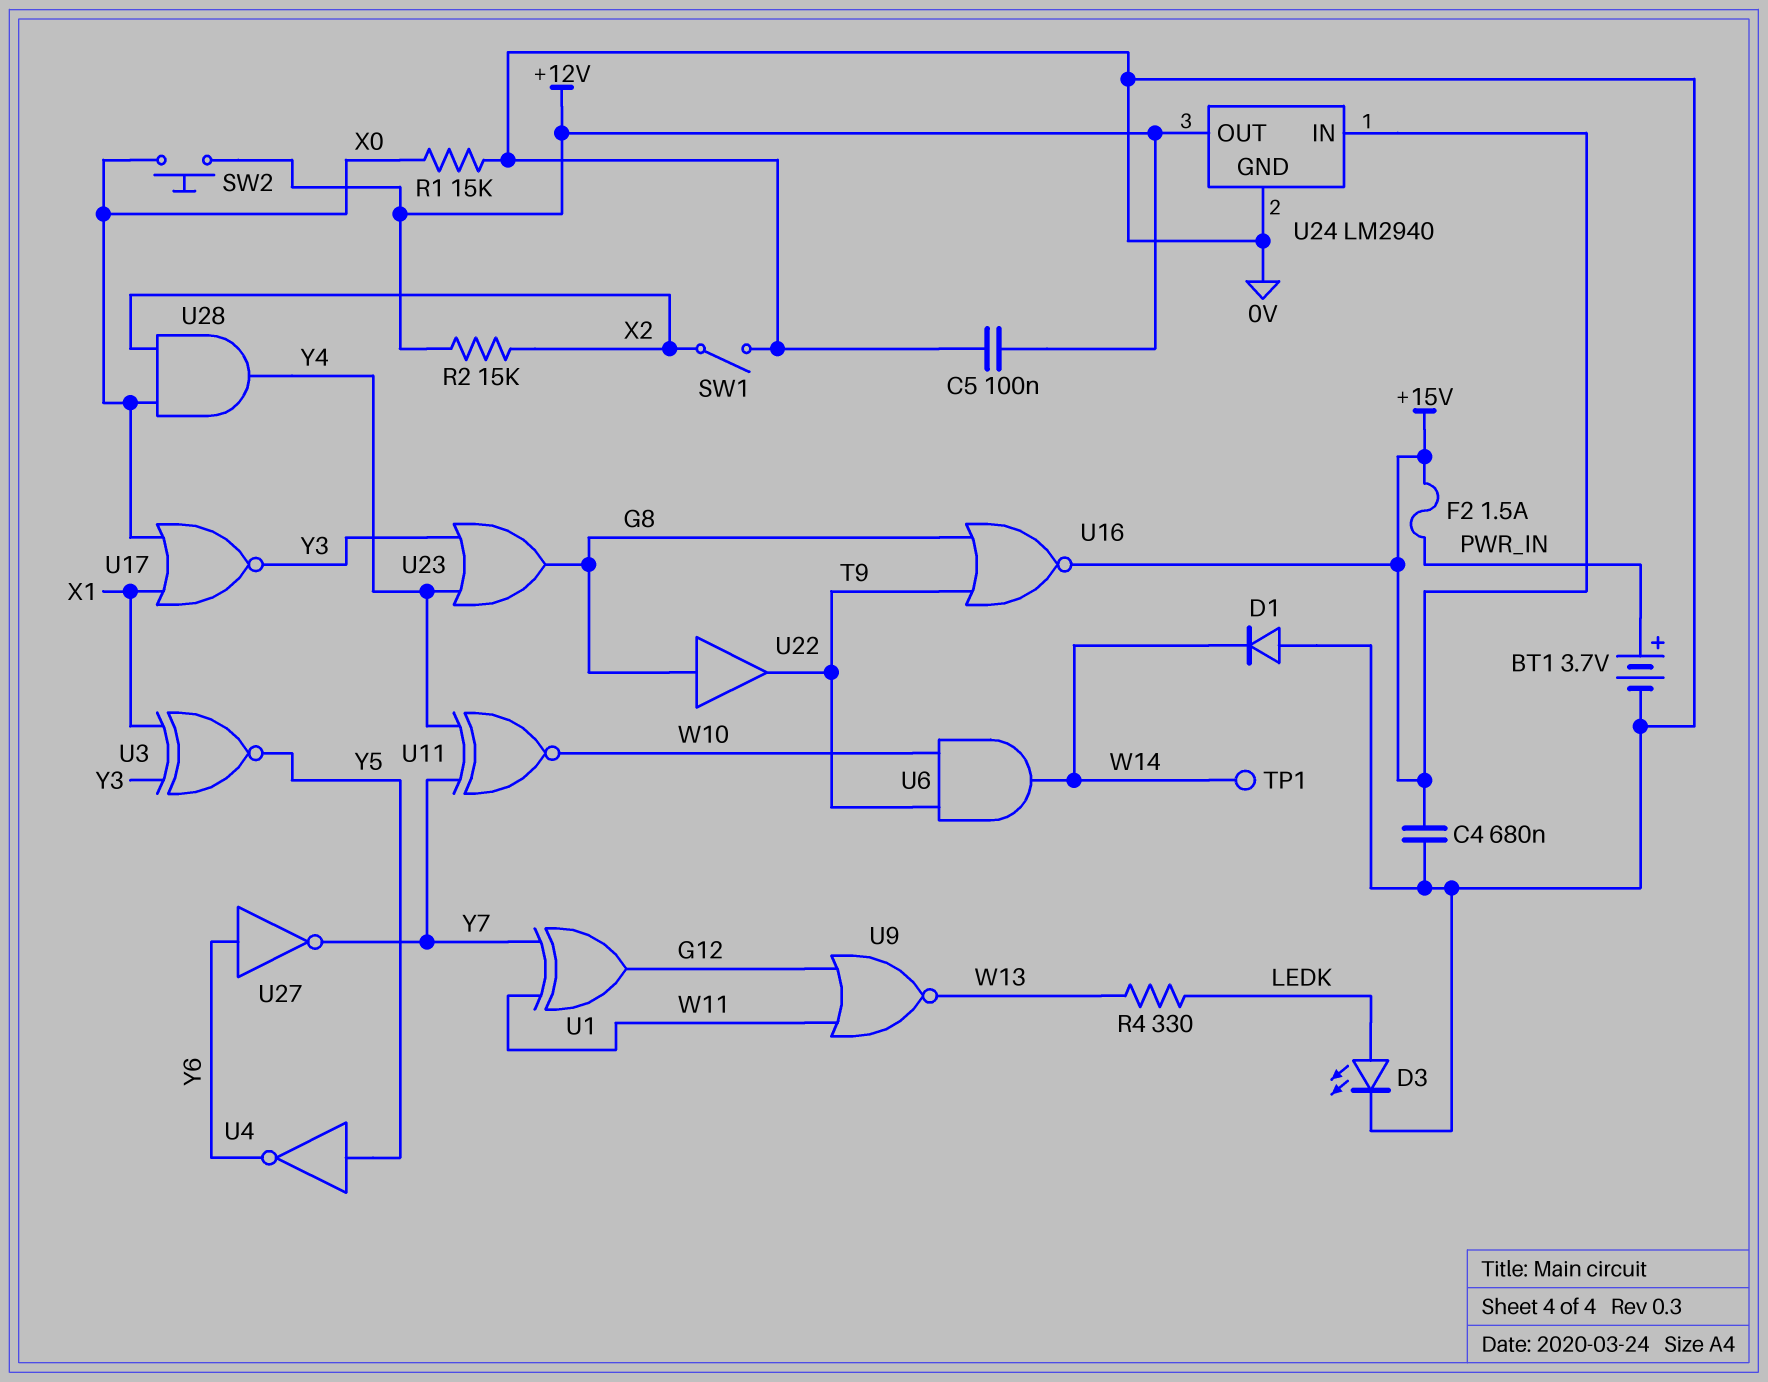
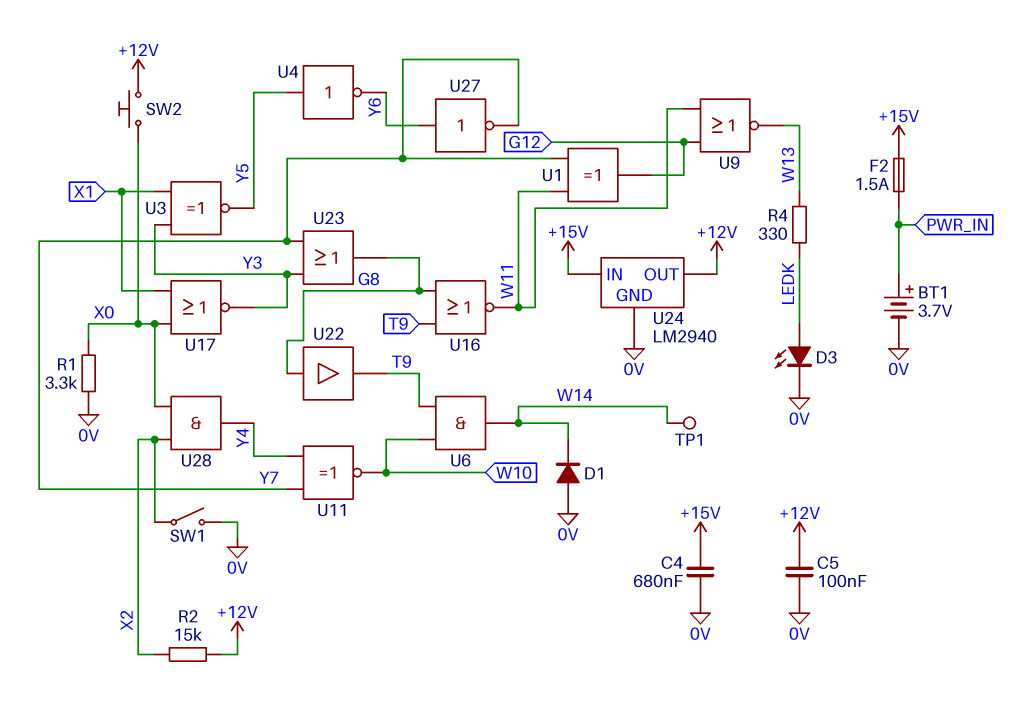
R1: 15k (0V, X0) -> 3.3k (0V, X0)
U16: NOR (in G8, in T9, out +15V) -> NOR (in G8, in T9, out W11)
U23: OR (in Y3, in Y4, out G8) -> OR (in Y3, in Y7, out G8)

